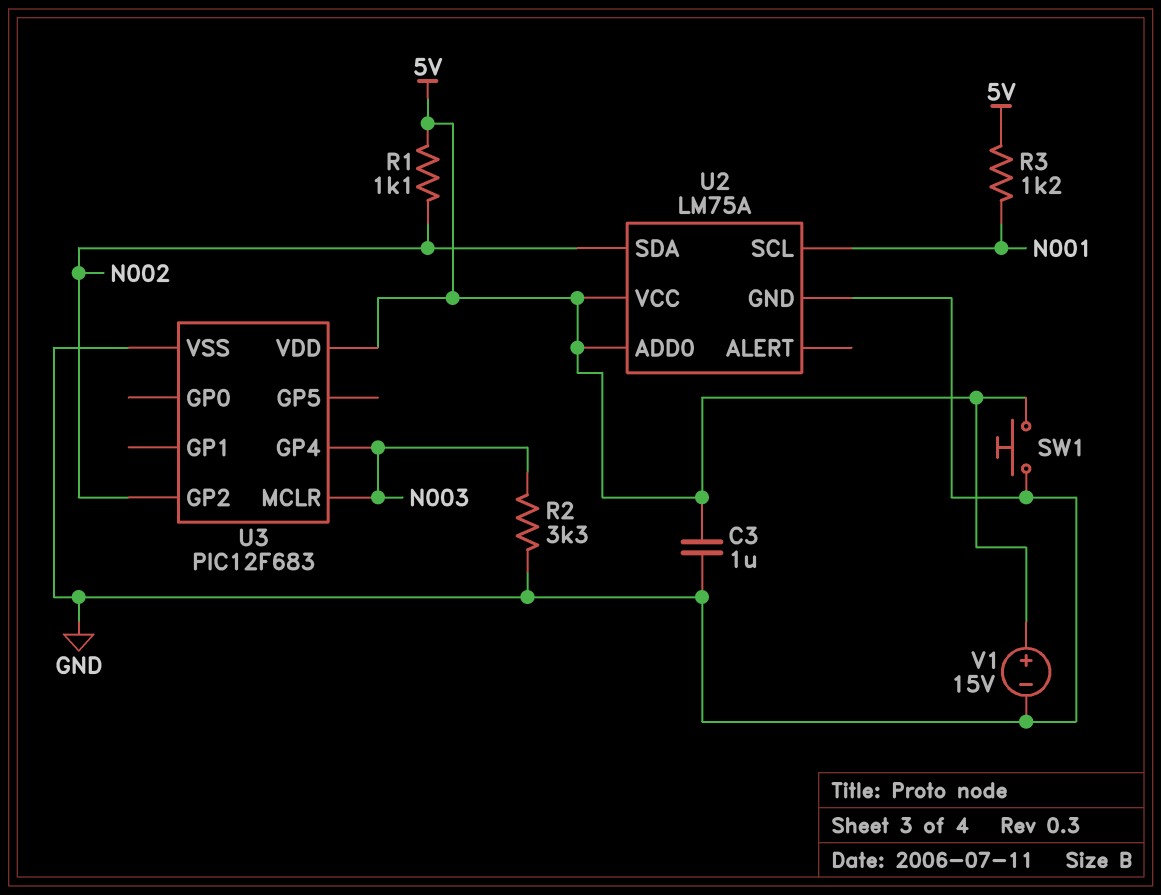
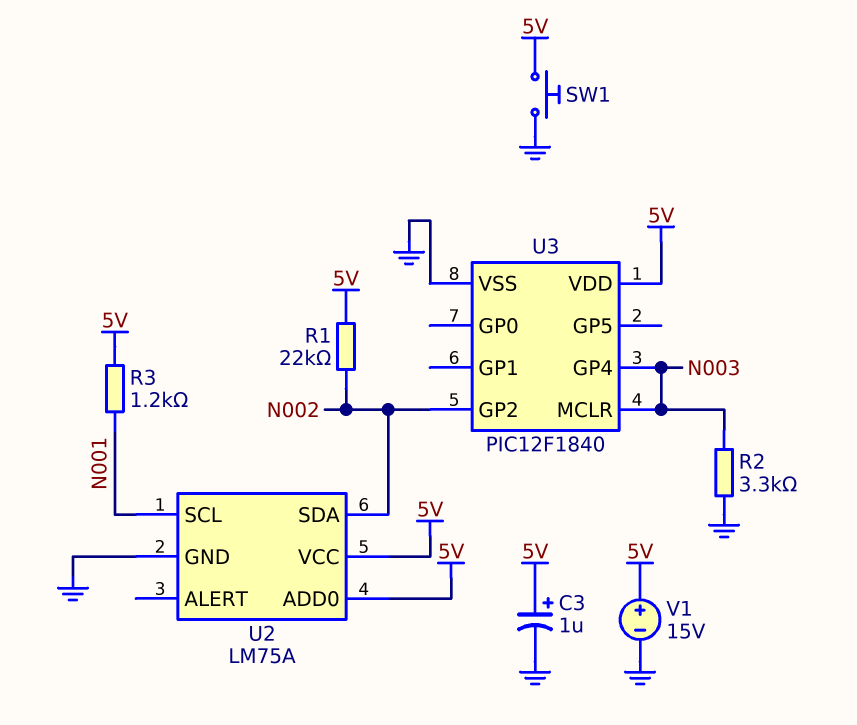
C3: 1uF (5V, GND) -> 1uF (plus 5V, minus GND)
R1: 1.1k (5V, N002) -> 22k (5V, N002)
U3: PIC12F683 -> PIC12F1840

